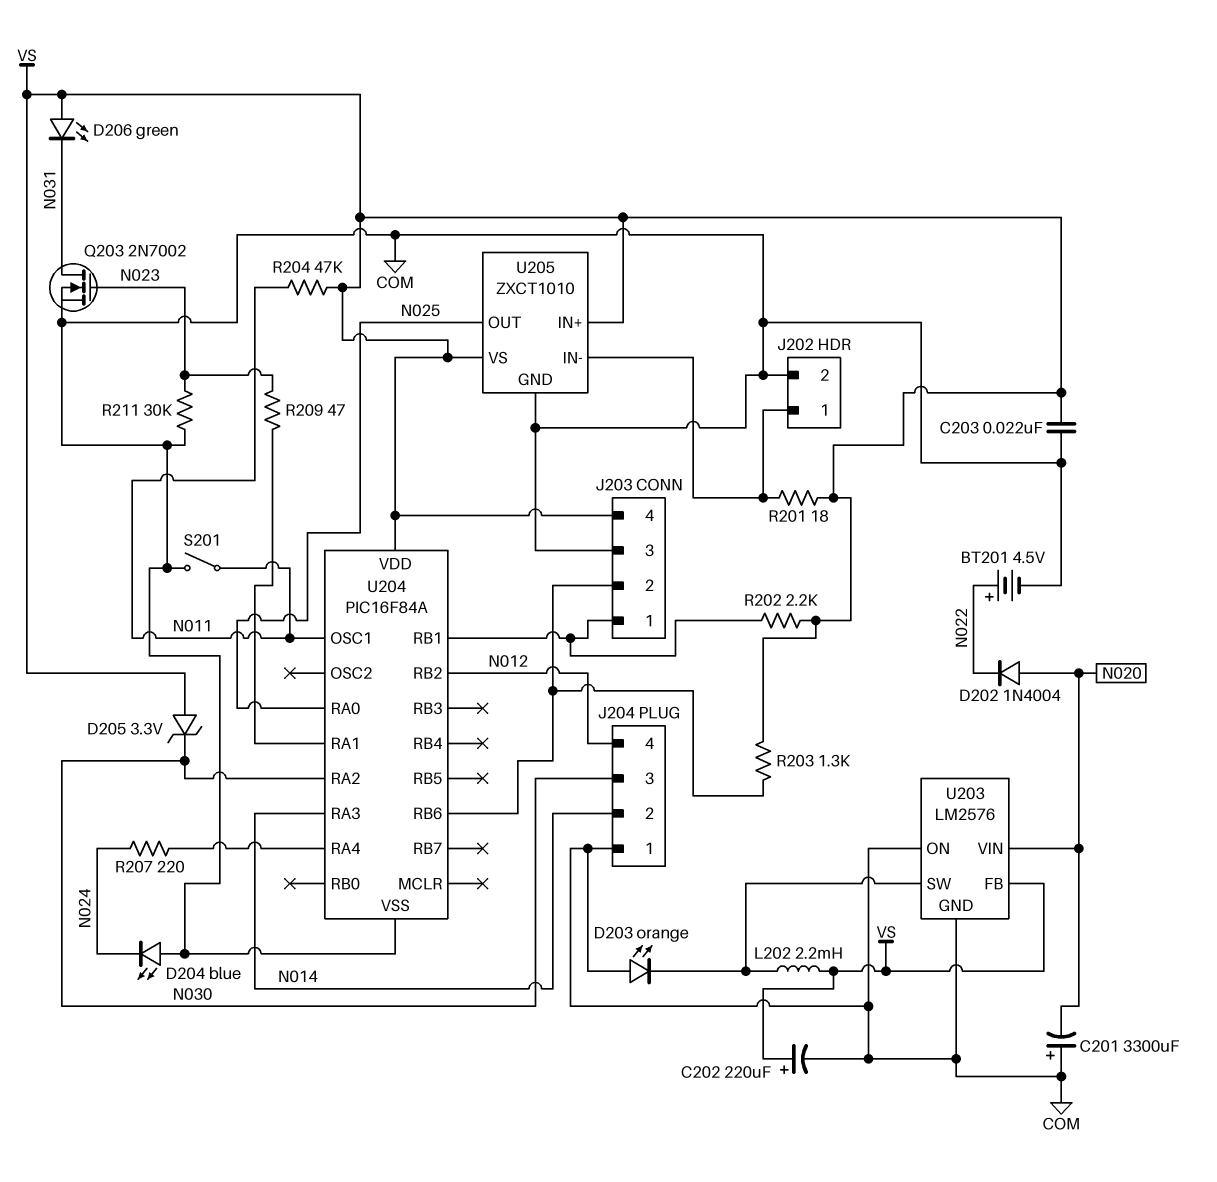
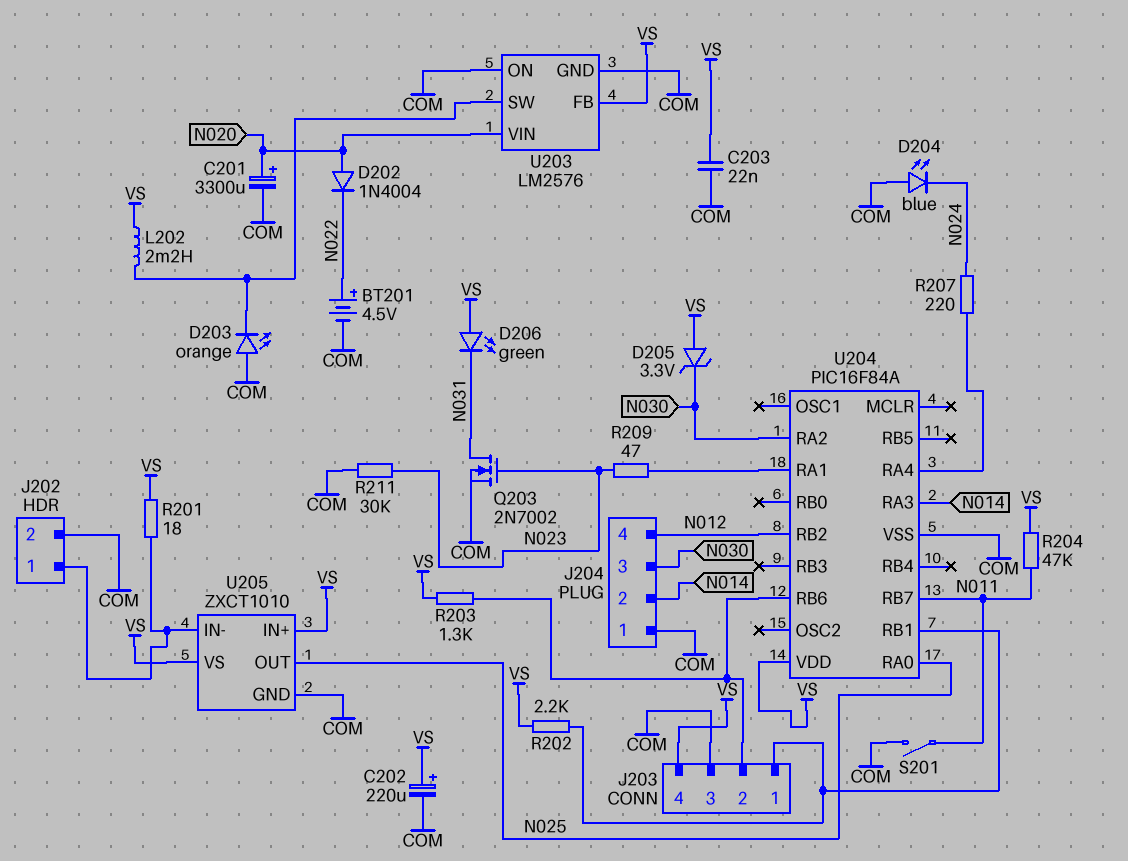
C201: 3300uF (plus COM, minus N020) -> 3300uF (plus N020, minus COM)
U204 pin OSC1: N011 -> none
U204 pin RB7: none -> N011

